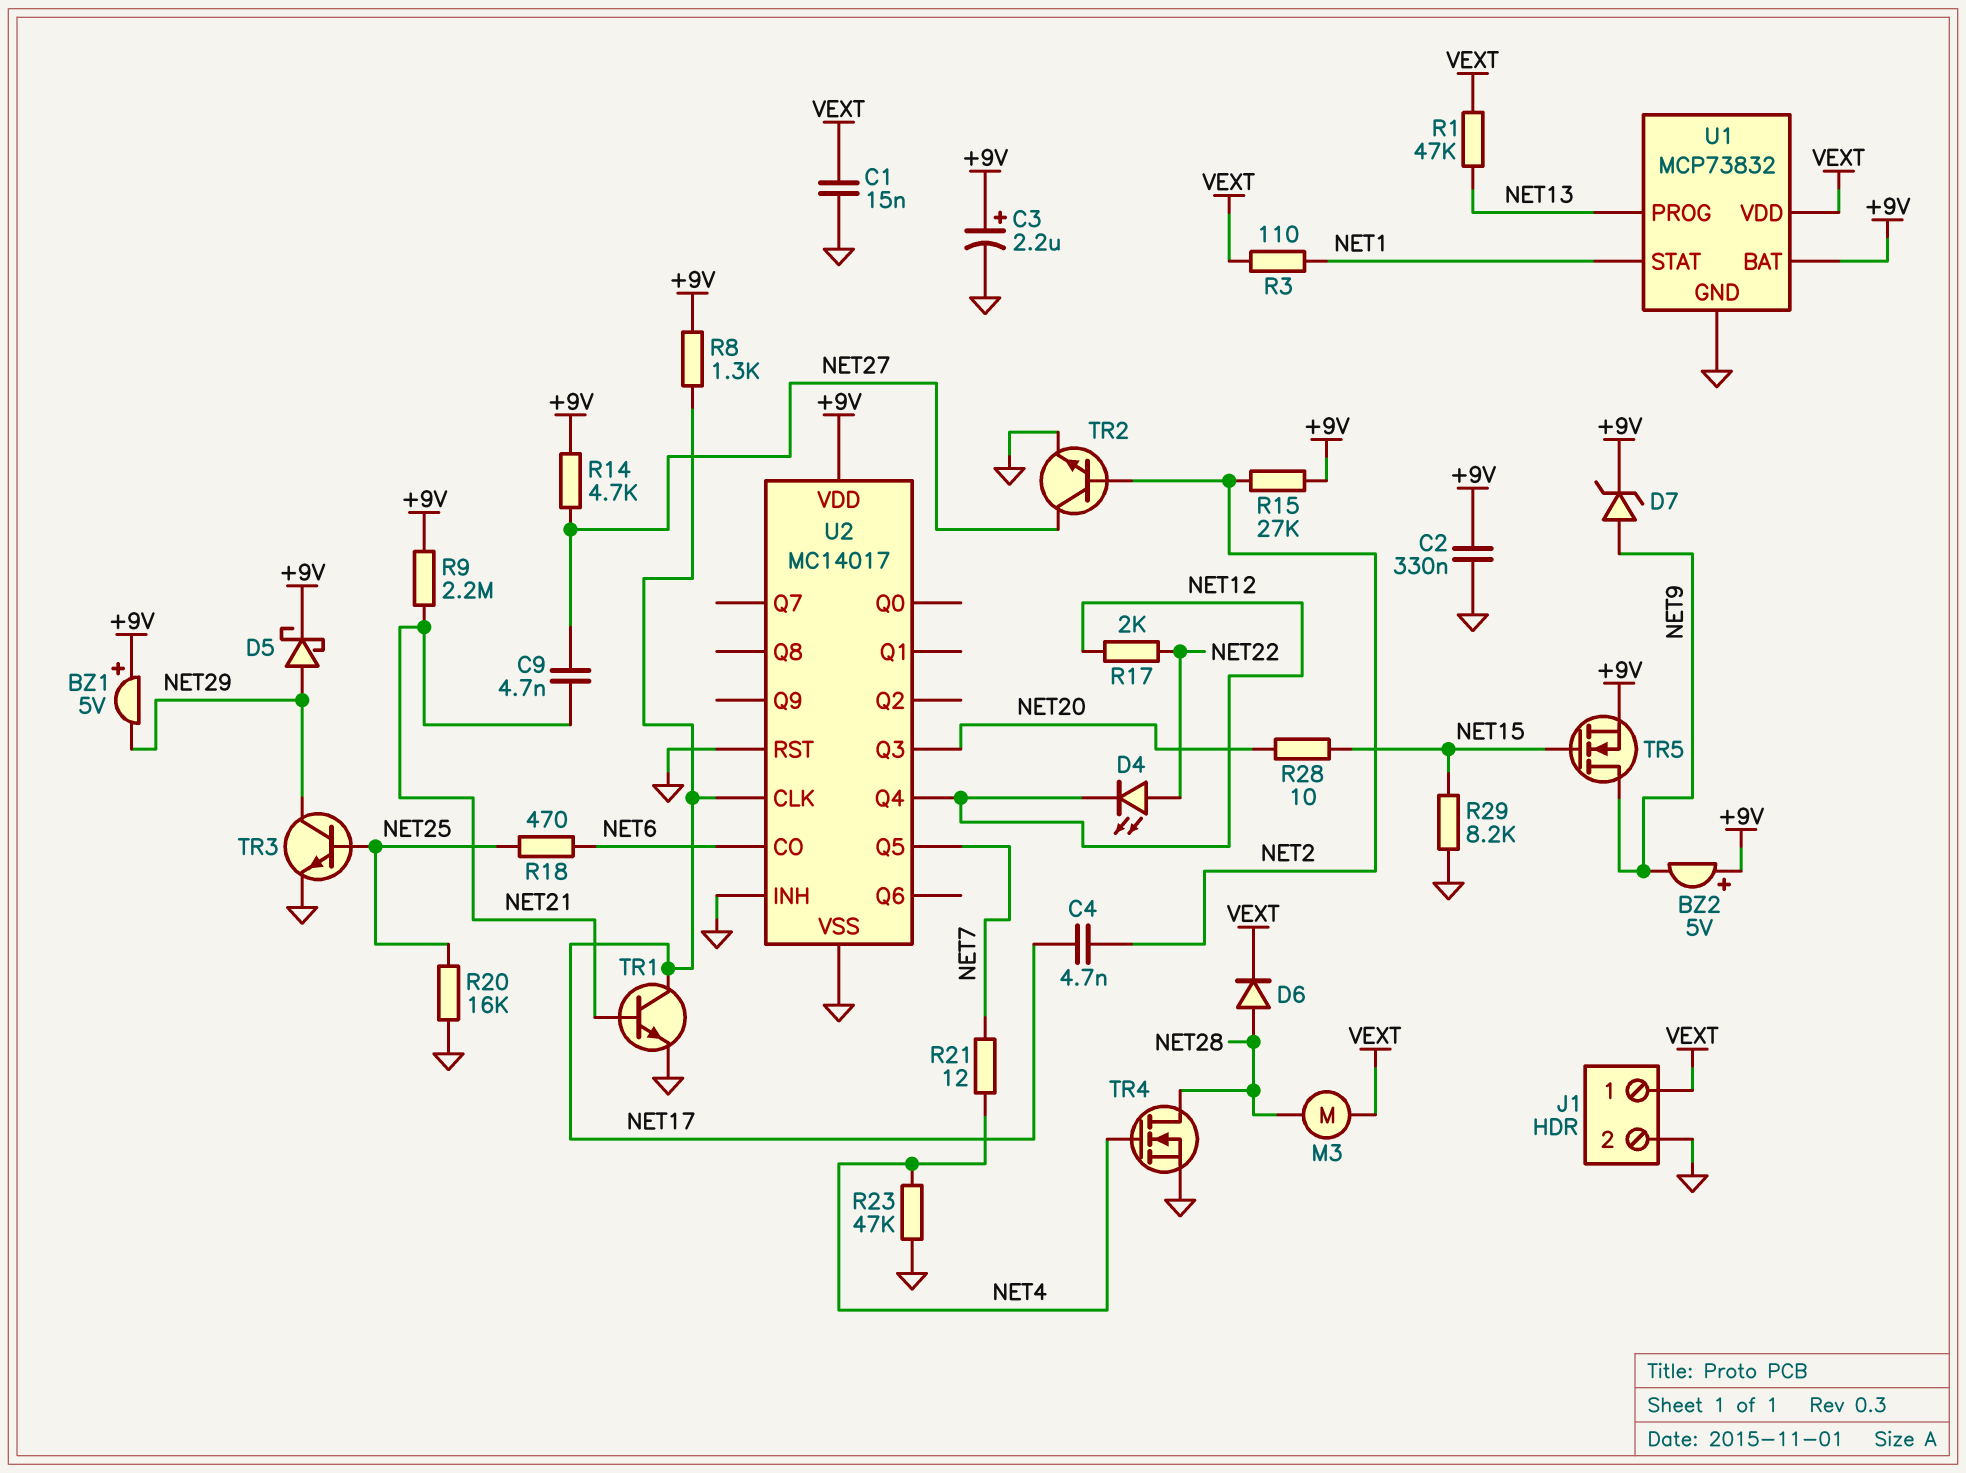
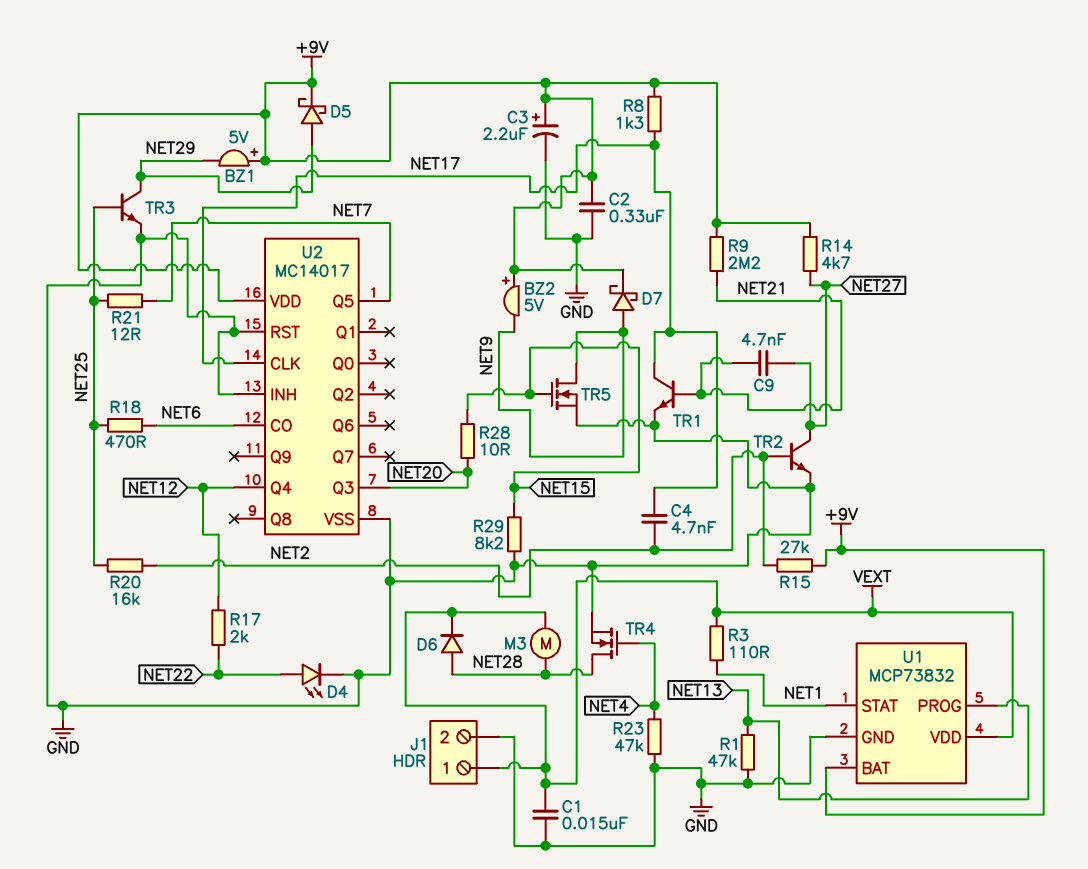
D4: LED (A NET22, K NET12) -> LED (A NET22, K GND)
D7: zener (A NET9, K +9V) -> schottky (A NET9, K +9V)
R1: 47k (NET13, VEXT) -> 47k (GND, NET13)
R20: 16k (GND, NET25) -> 16k (NET2, NET25)
R21: 12 (NET4, NET7) -> 12 (NET7, NET25)
TR5: NMOS (G NET15, D NET9, S +9V) -> NMOS (G NET15, D NET9, S GND)

